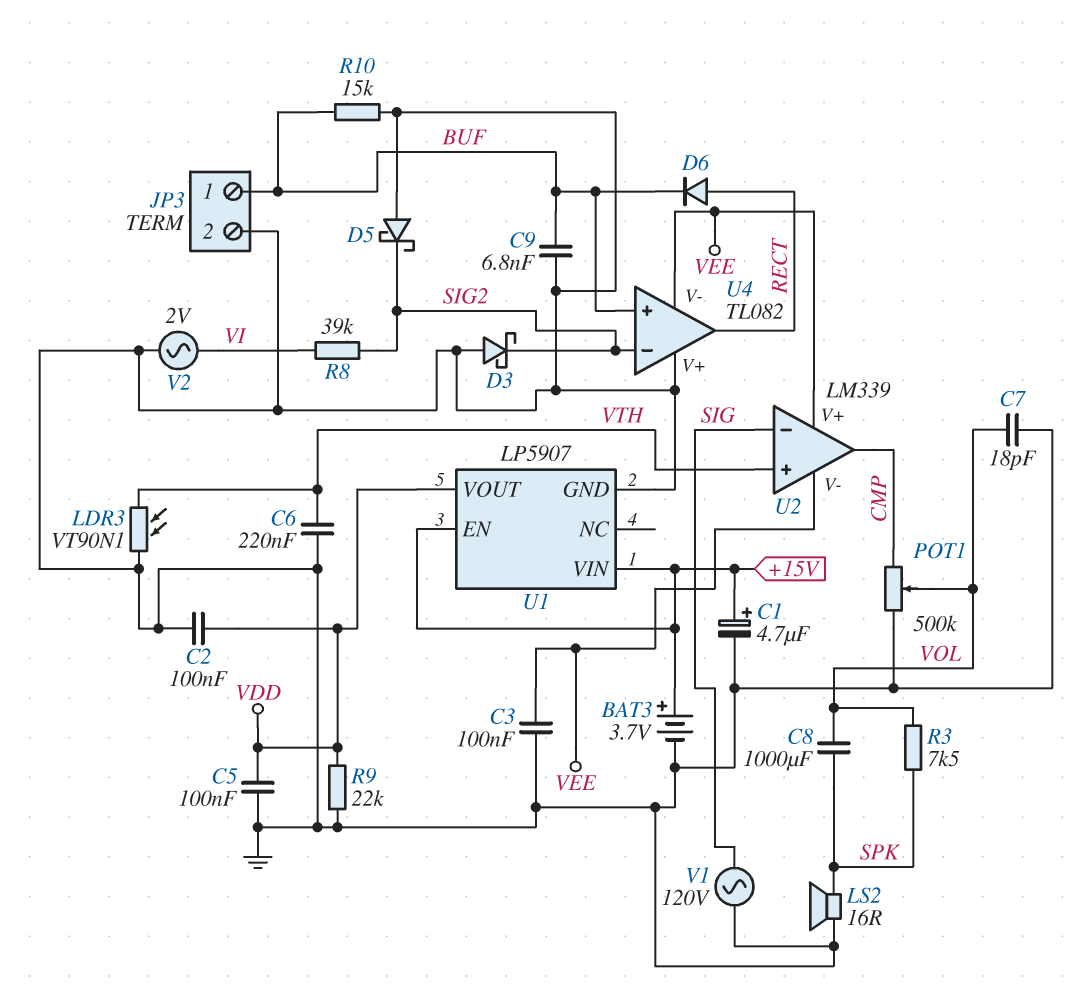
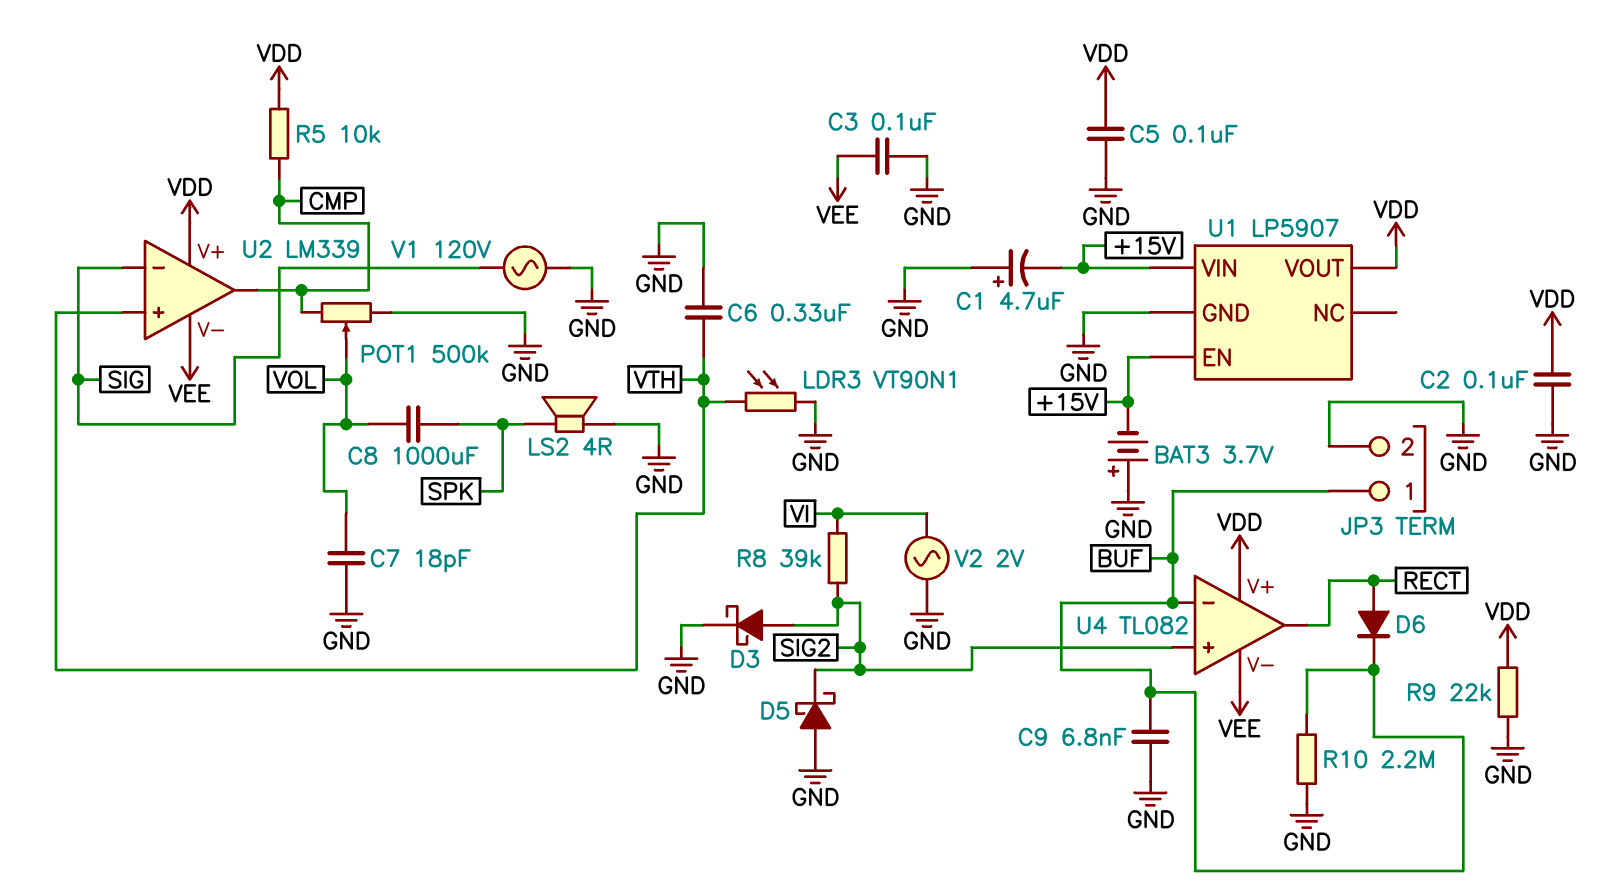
BAT3: 3.7V (plus +15V, minus GND) -> 3.7V (plus GND, minus +15V)
C1: 4.7uF (plus +15V, minus GND) -> 4.7uF (plus GND, minus +15V)
C6: 220nF (GND, VTH) -> 330nF (GND, VTH)
D3: schottky (A GND, K SIG2) -> schottky (A SIG2, K GND)
LS2: speaker 16R (GND, SPK) -> speaker 4R (GND, SPK)
R3: 7.5k (SPK, VOL) -> none
R5: none -> 10k (CMP, VDD)
R10: 15k (BUF, GND) -> 2.2M (BUF, GND)
U2 pin V+: VEE -> VDD
U4 pin V+: GND -> VDD
U4 pin in+: BUF -> SIG2
U4 pin in-: SIG2 -> BUF

